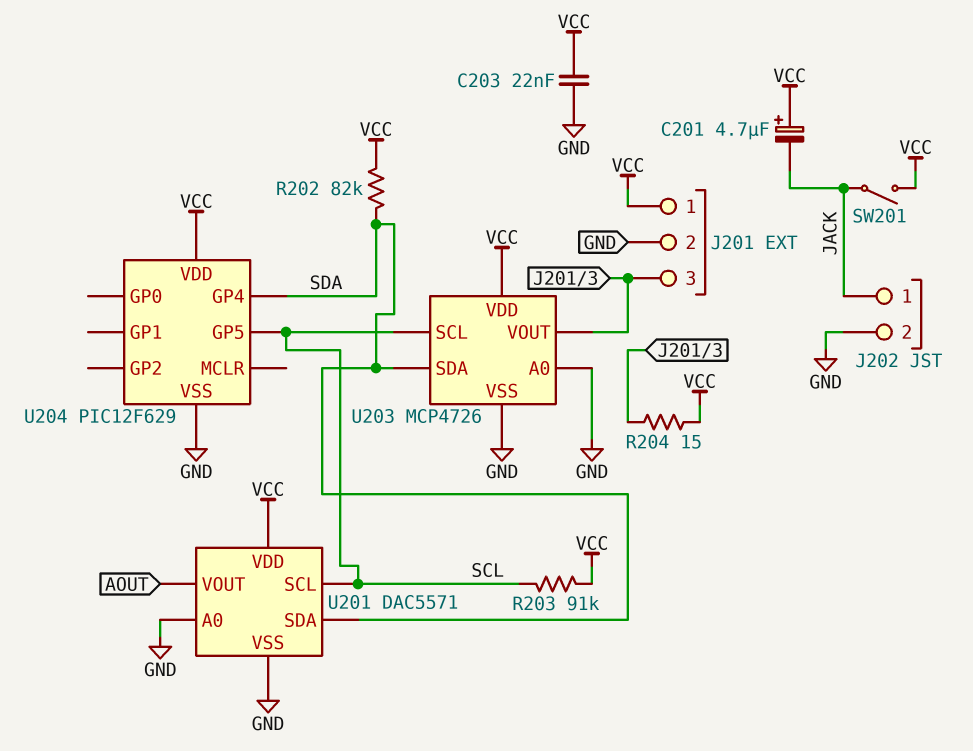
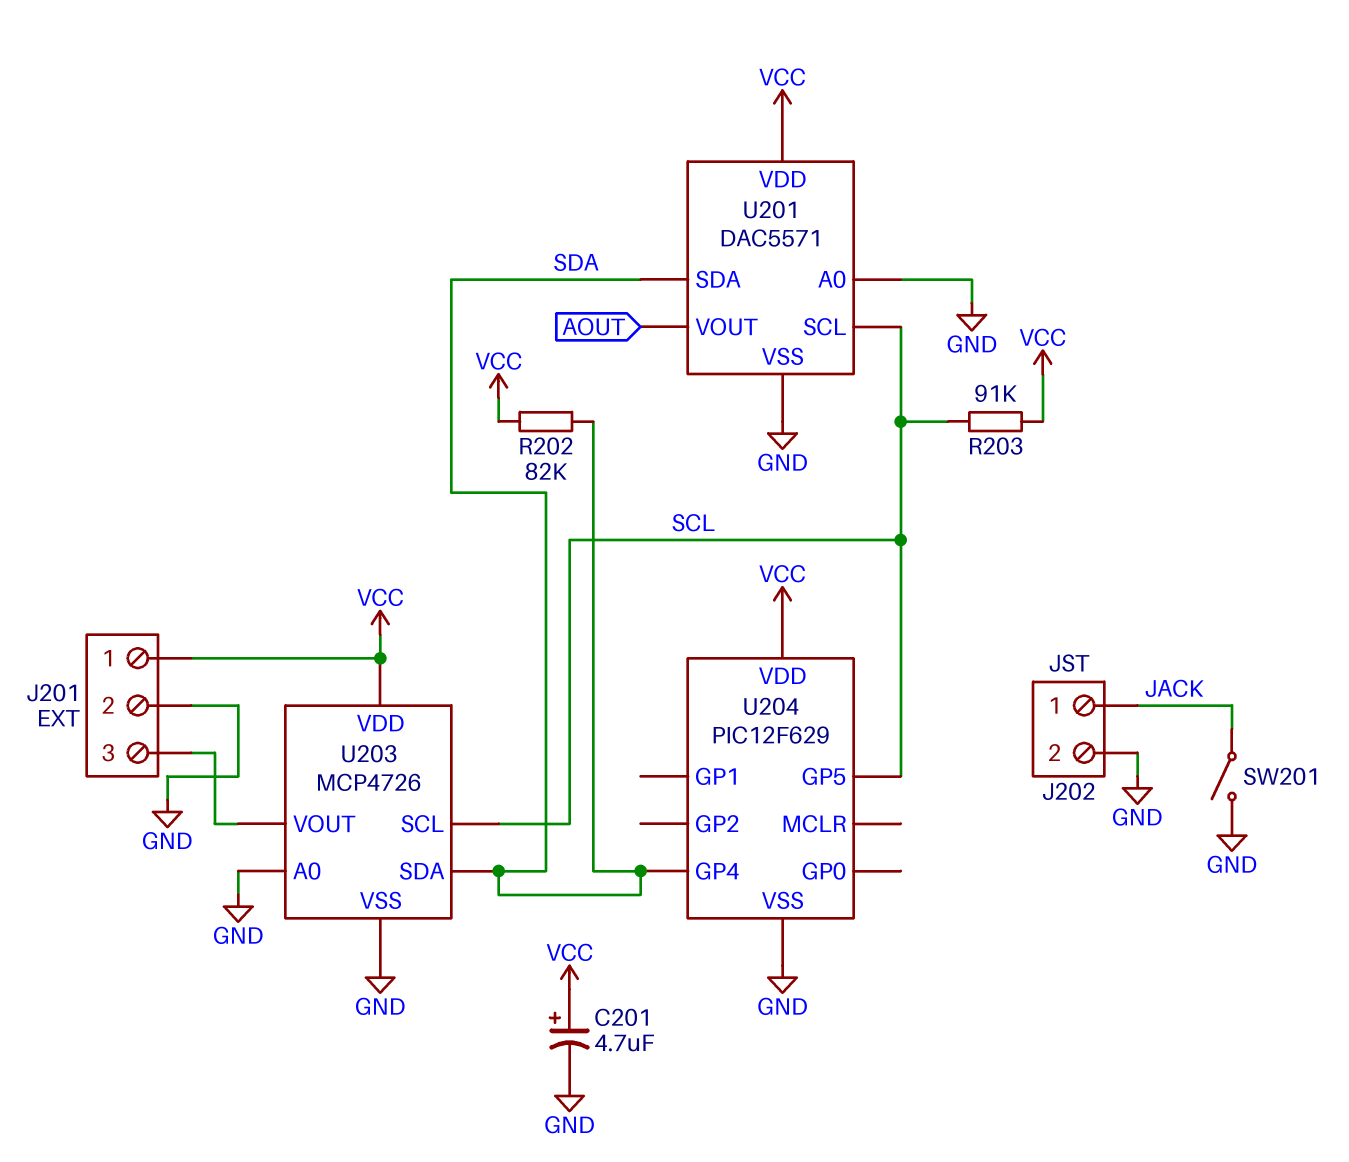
C201: 4.7uF (plus VCC, minus JACK) -> 4.7uF (plus VCC, minus GND)
C203: 22nF (GND, VCC) -> none
R204: 15 (J201/3, VCC) -> none
SW201: switch (JACK, VCC) -> switch (GND, JACK)

